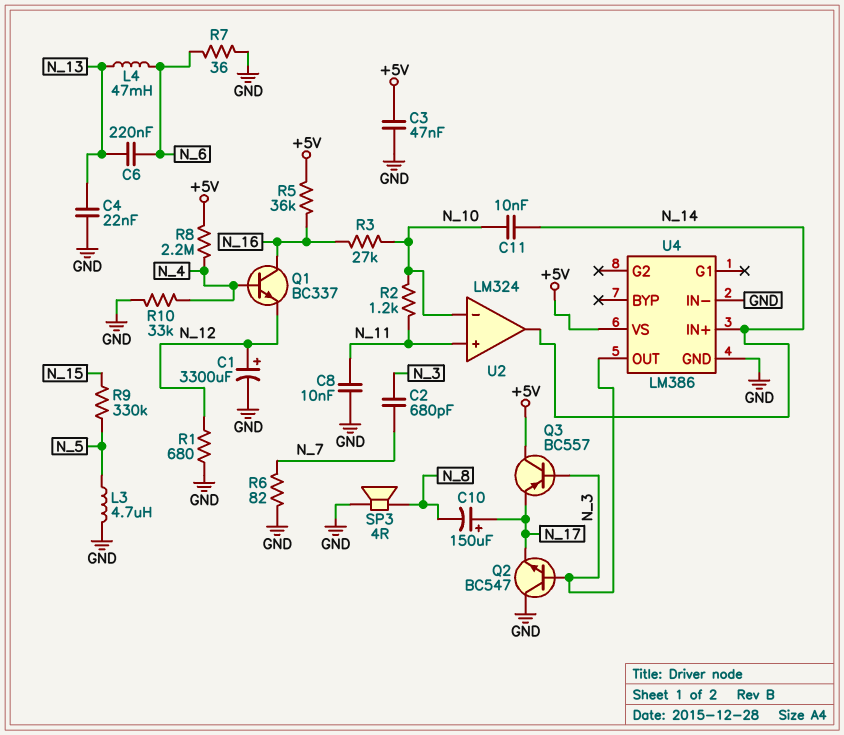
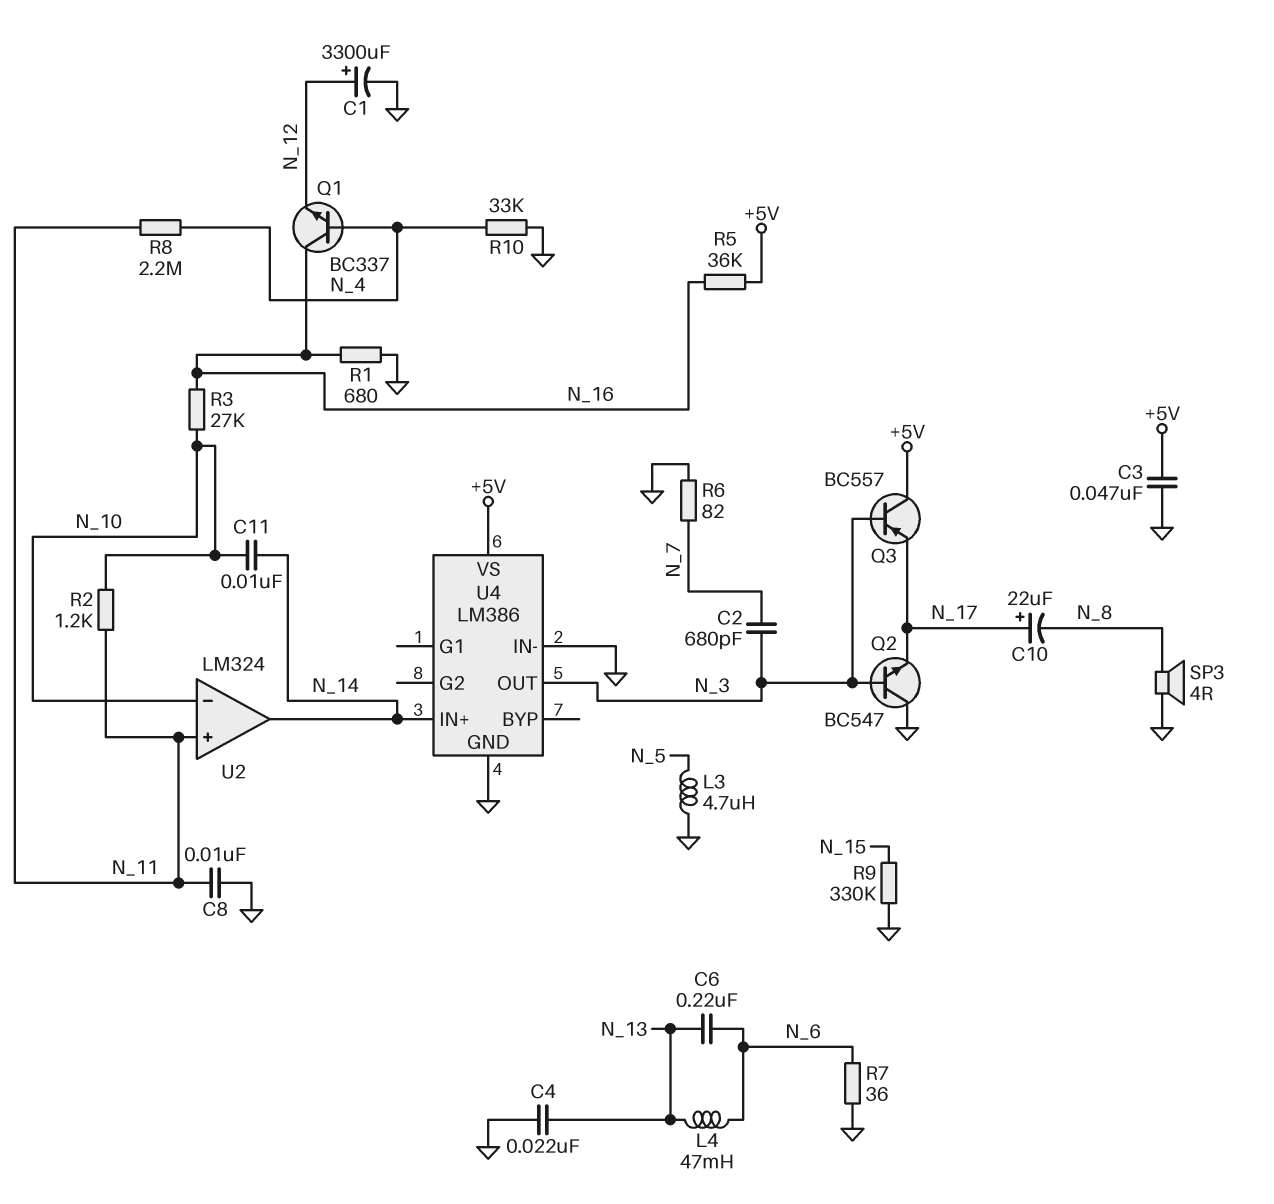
C10: 150uF (plus N_17, minus N_8) -> 22uF (plus N_17, minus N_8)
R1: 680 (GND, N_12) -> 680 (GND, N_16)
R8: 2.2M (+5V, N_4) -> 2.2M (N_4, N_11)
R9: 330k (N_5, N_15) -> 330k (GND, N_15)

